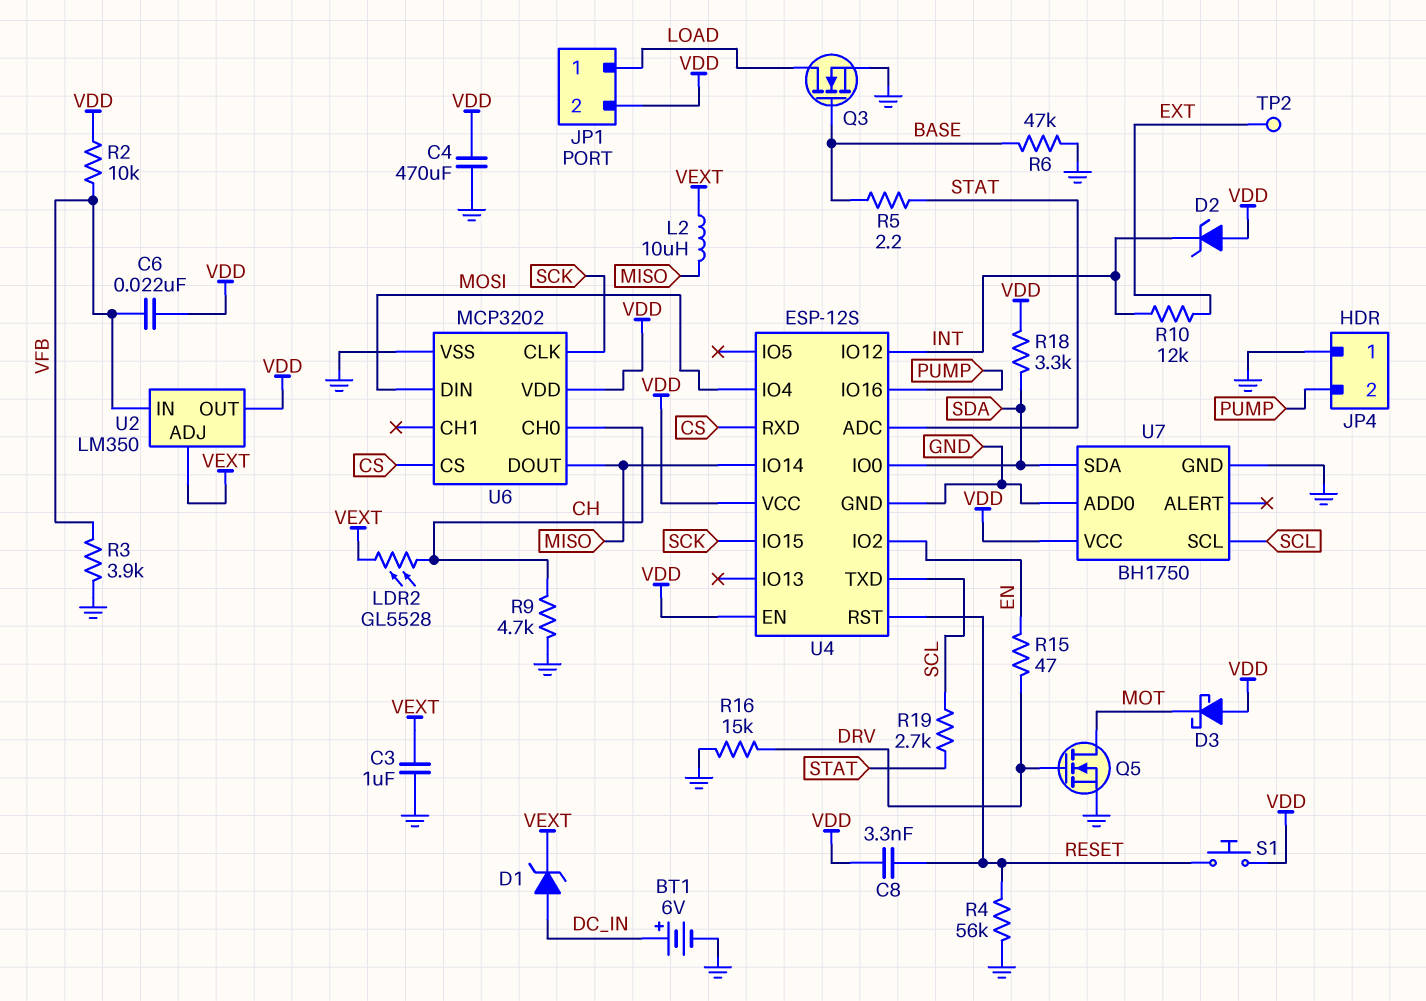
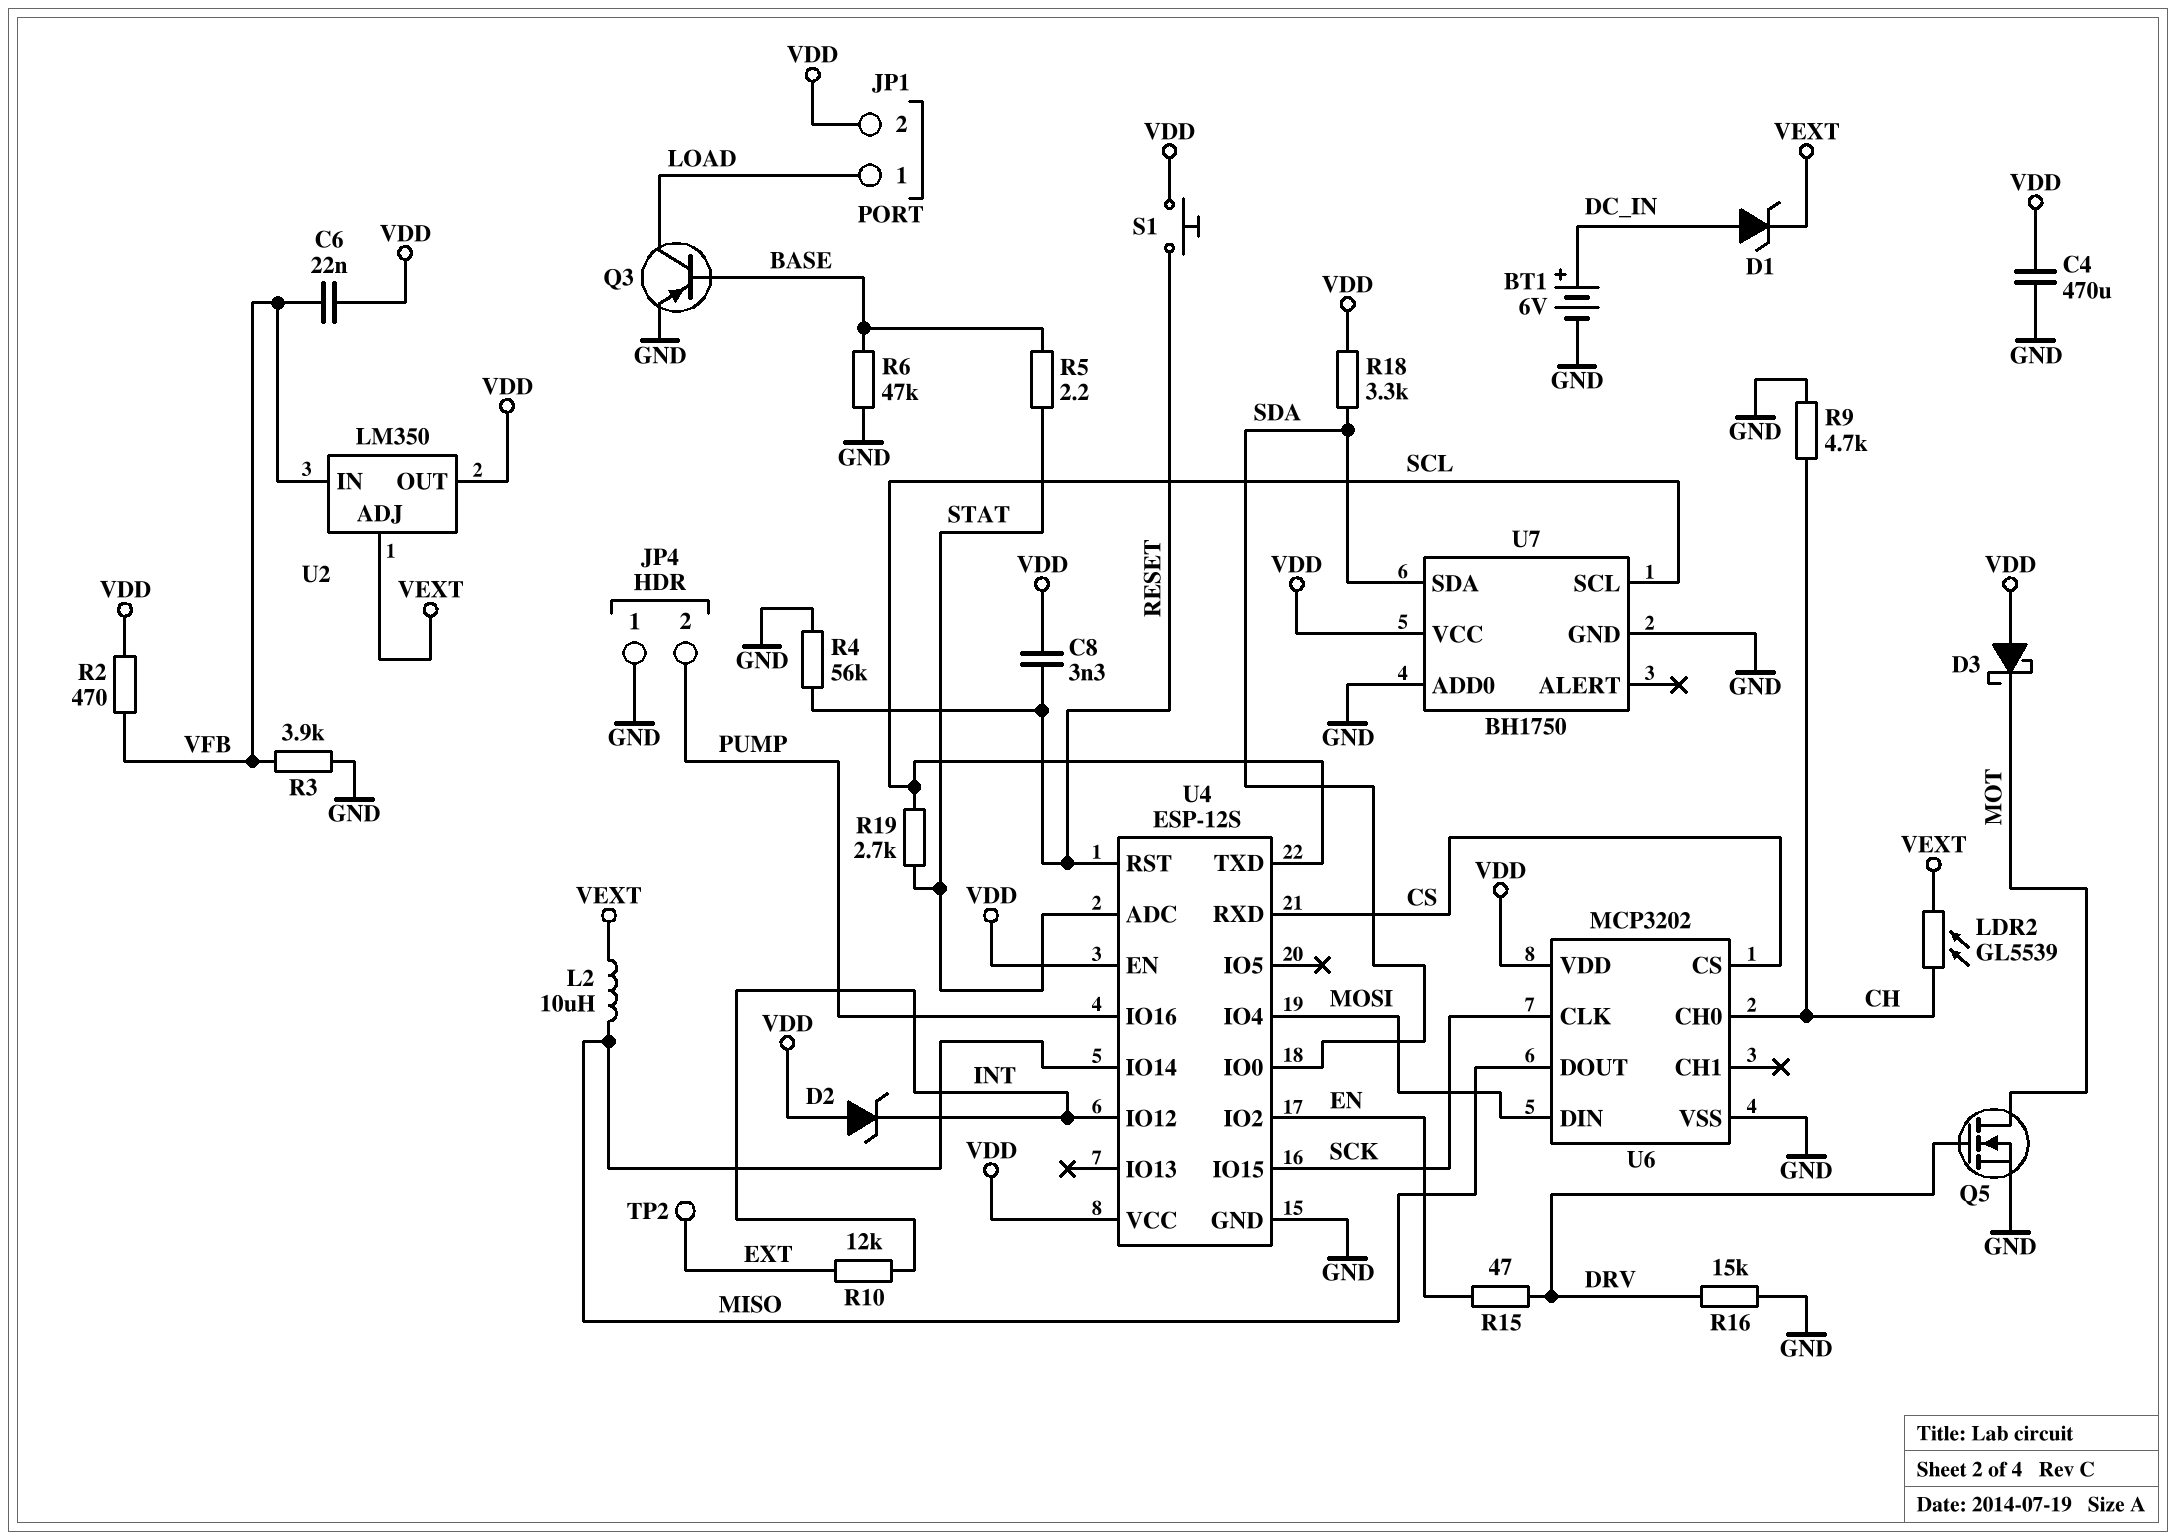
C3: 1uF (GND, VEXT) -> none
LDR2: GL5528 (CH, VEXT) -> GL5539 (CH, VEXT)
Q3: NMOS (G BASE, D LOAD, S GND) -> PNP (B BASE, C LOAD, E GND)
R2: 10k (VDD, VFB) -> 470 (VDD, VFB)

